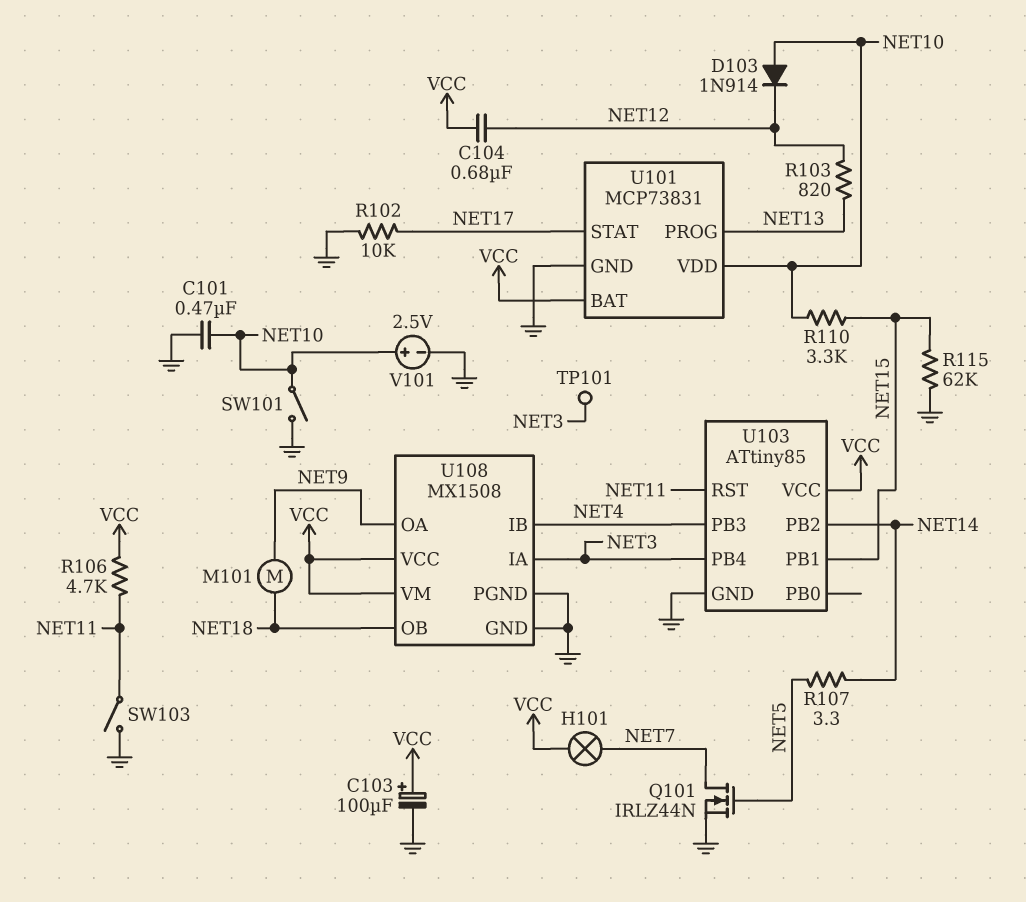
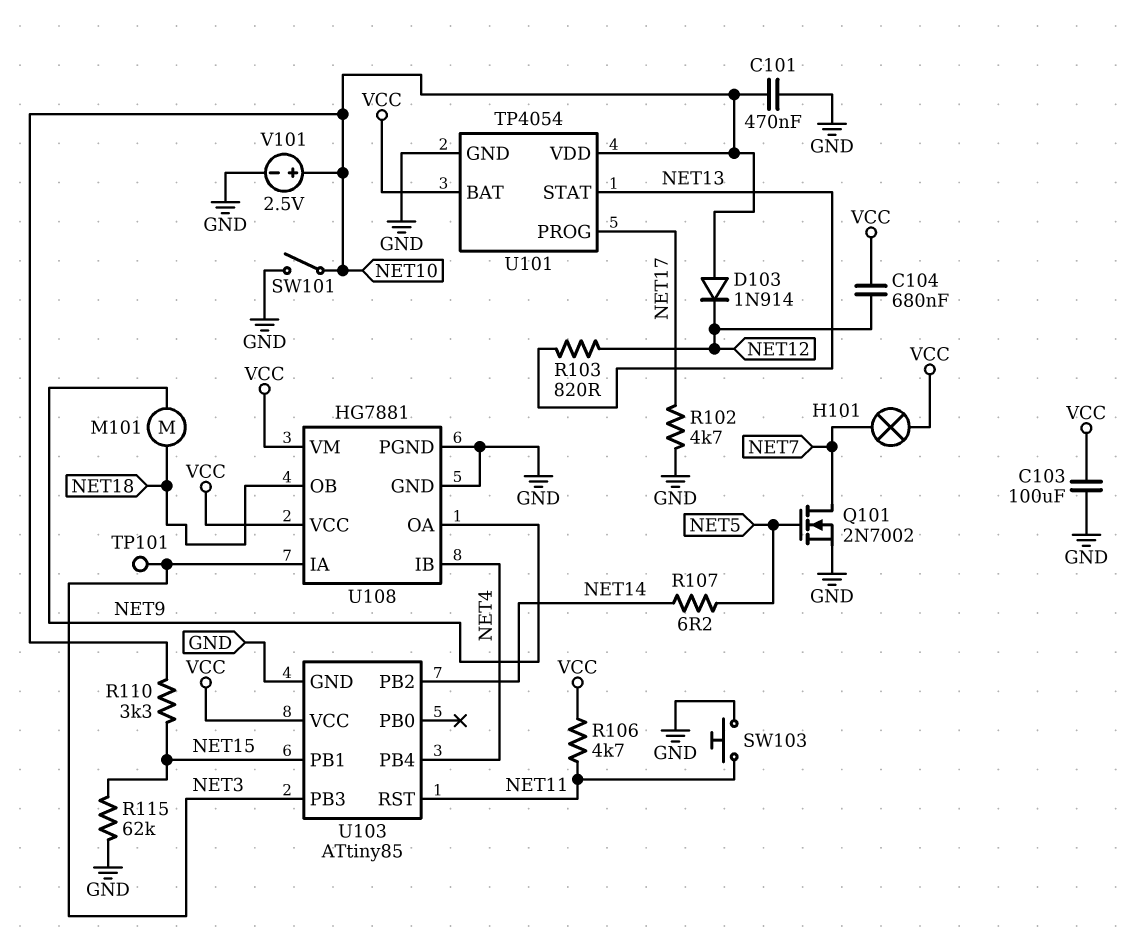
C103: 100uF (plus VCC, minus GND) -> 100uF (GND, VCC)
Q101: NMOS IRLZ44N (G NET5, D NET7, S GND) -> NMOS 2N7002 (G NET5, D NET7, S GND)
R102: 10k (GND, NET17) -> 4.7k (GND, NET17)
R107: 3.3 (NET5, NET14) -> 6.2 (NET5, NET14)
SW103: switch (GND, NET11) -> button (GND, NET11)
U101: MCP73831 -> TP4054
U101 pin PROG: NET13 -> NET17
U101 pin STAT: NET17 -> NET13
U103 pin PB3: NET4 -> NET3
U103 pin PB4: NET3 -> NET4
U108: MX1508 -> HG7881

